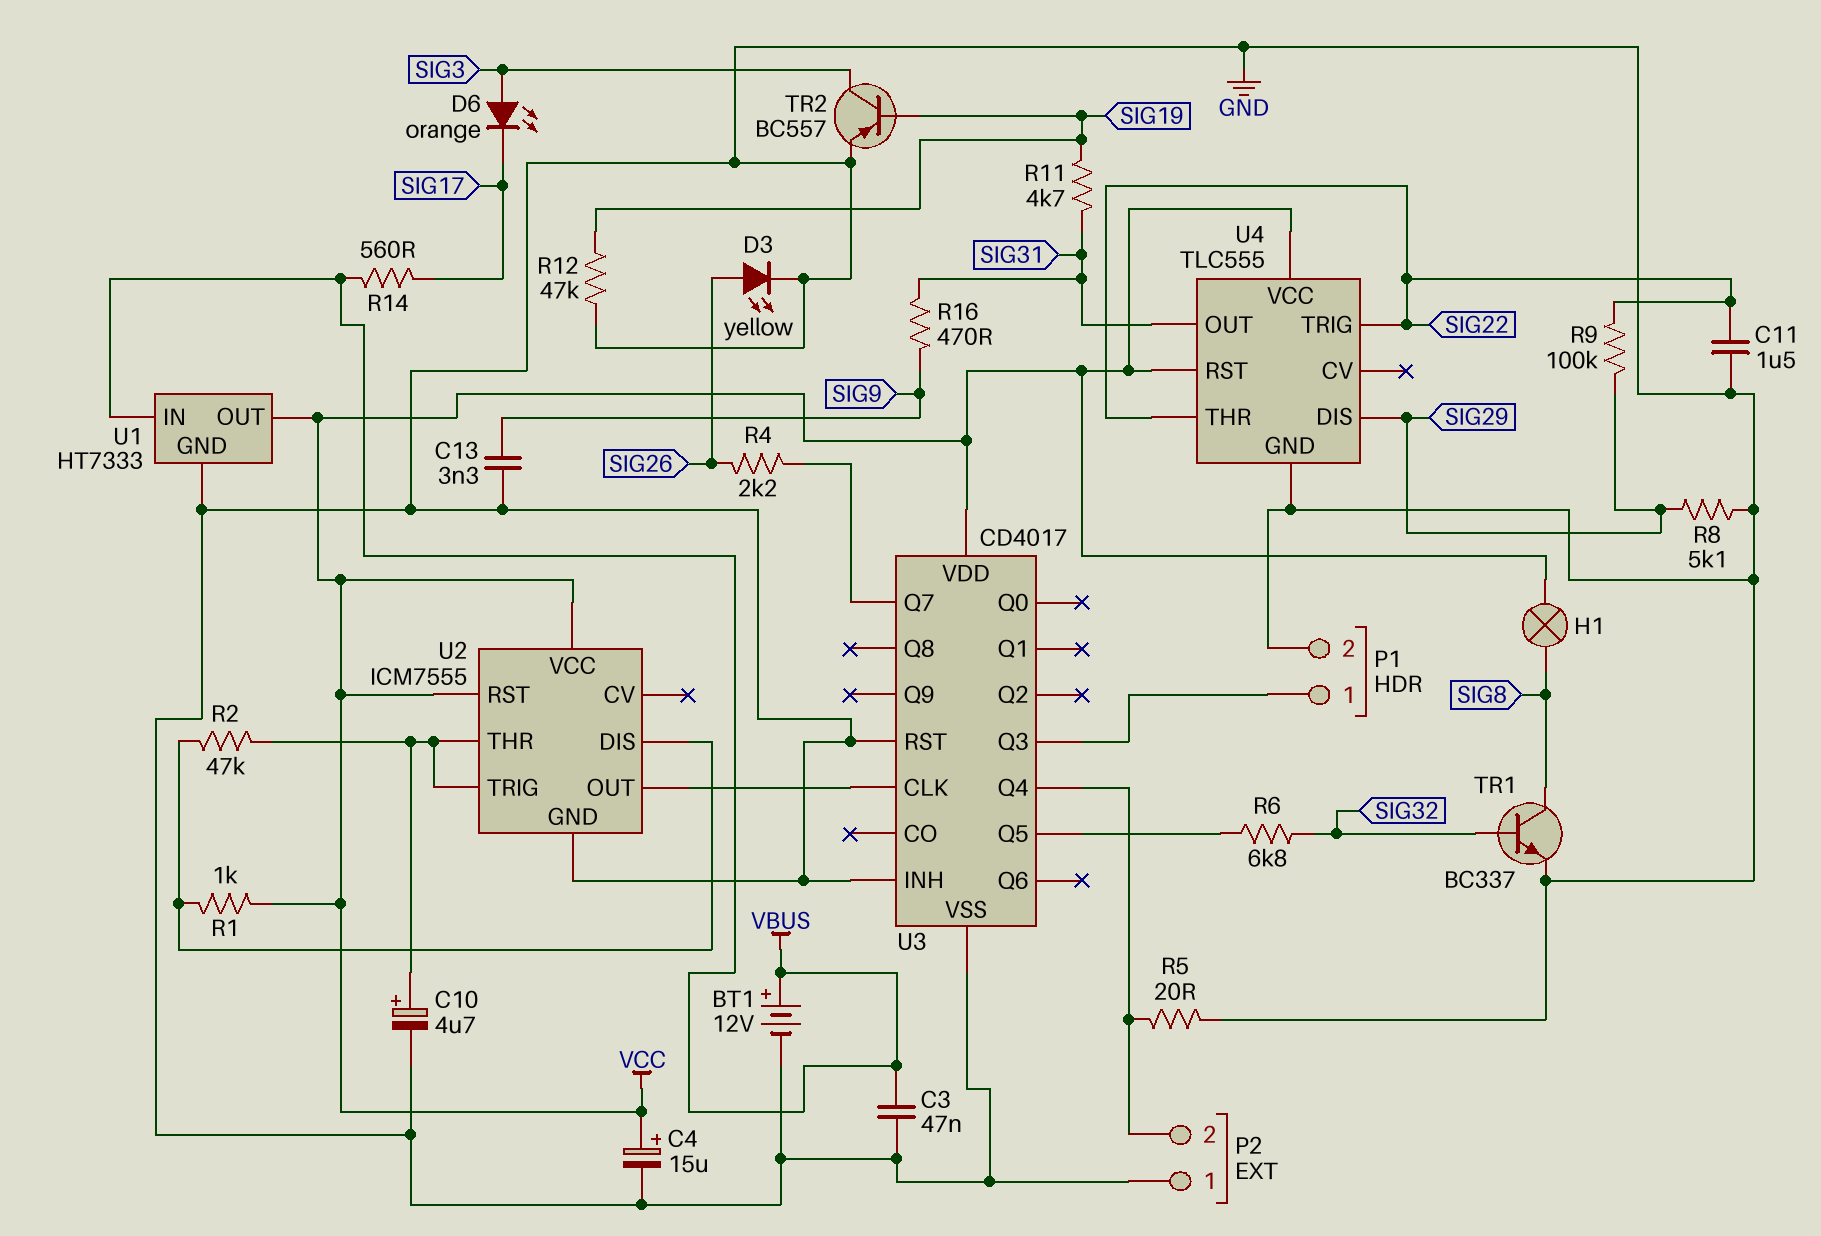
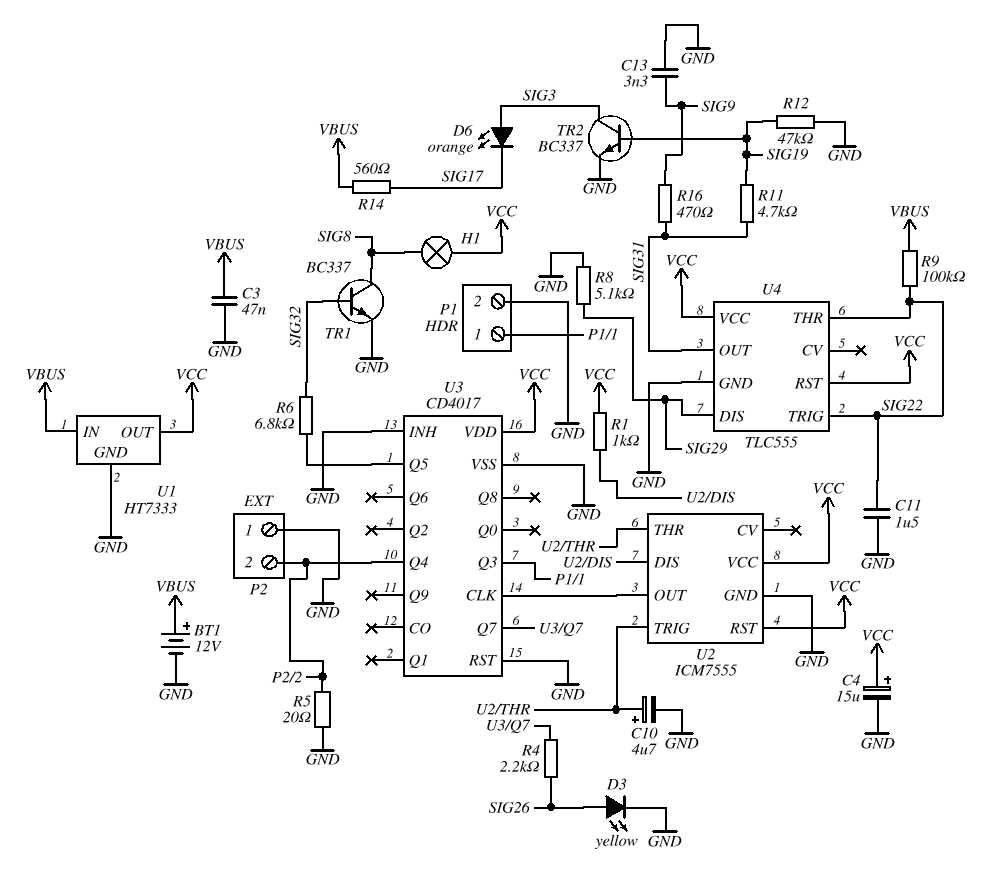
R2: 47k (U2/DIS, U2/THR) -> none
R9: 100k (SIG22, SIG29) -> 100k (SIG22, VBUS)
TR2: PNP BC557 (B SIG19, C SIG3, E GND) -> NPN BC337 (B SIG19, C SIG3, E GND)

